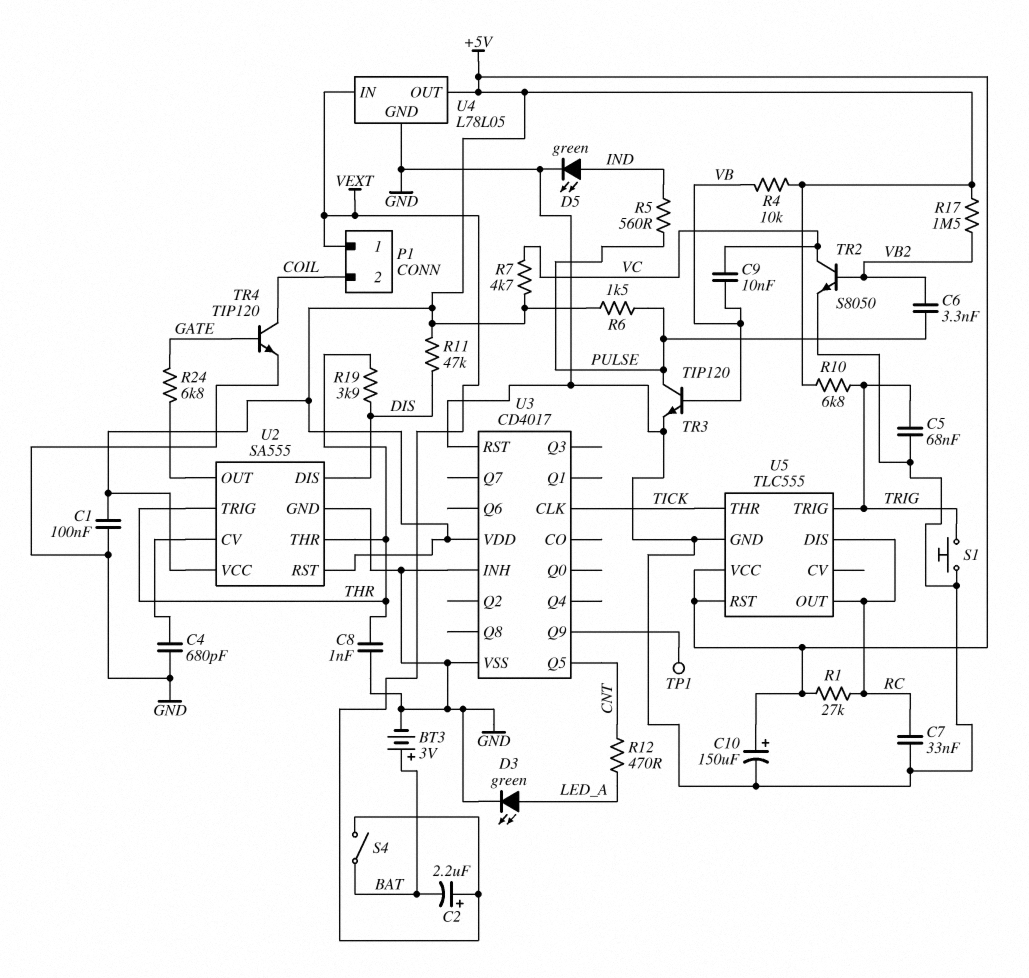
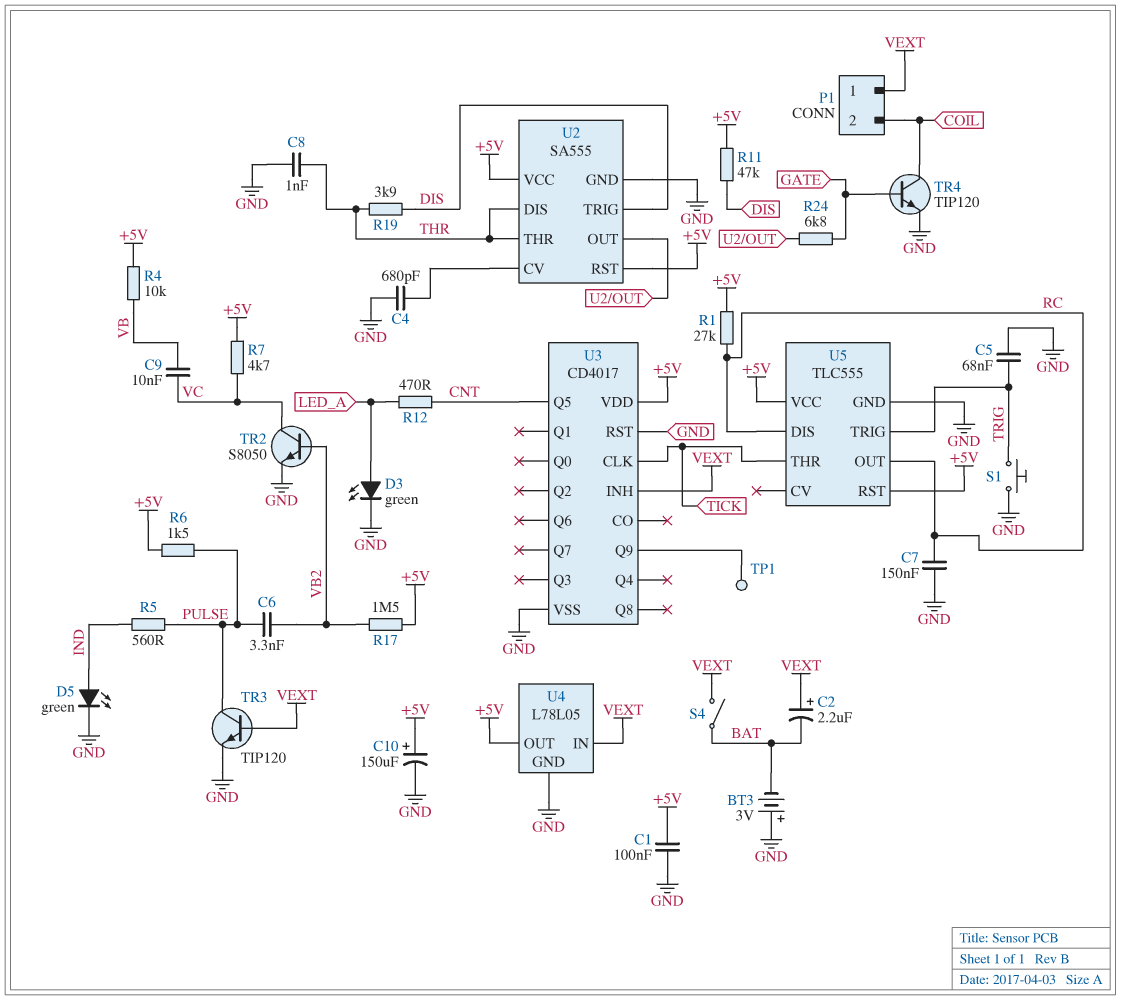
BT3: 3V (plus BAT, minus GND) -> 3V (plus GND, minus BAT)
C7: 33nF (GND, RC) -> 150nF (GND, RC)
R10: 6.8k (+5V, TRIG) -> none
TR3: NPN TIP120 (B VB, C PULSE, E GND) -> NPN TIP120 (B VEXT, C PULSE, E GND)
U2 pin DIS: DIS -> THR
U2 pin TRIG: THR -> DIS
U3 pin INH: GND -> VEXT

